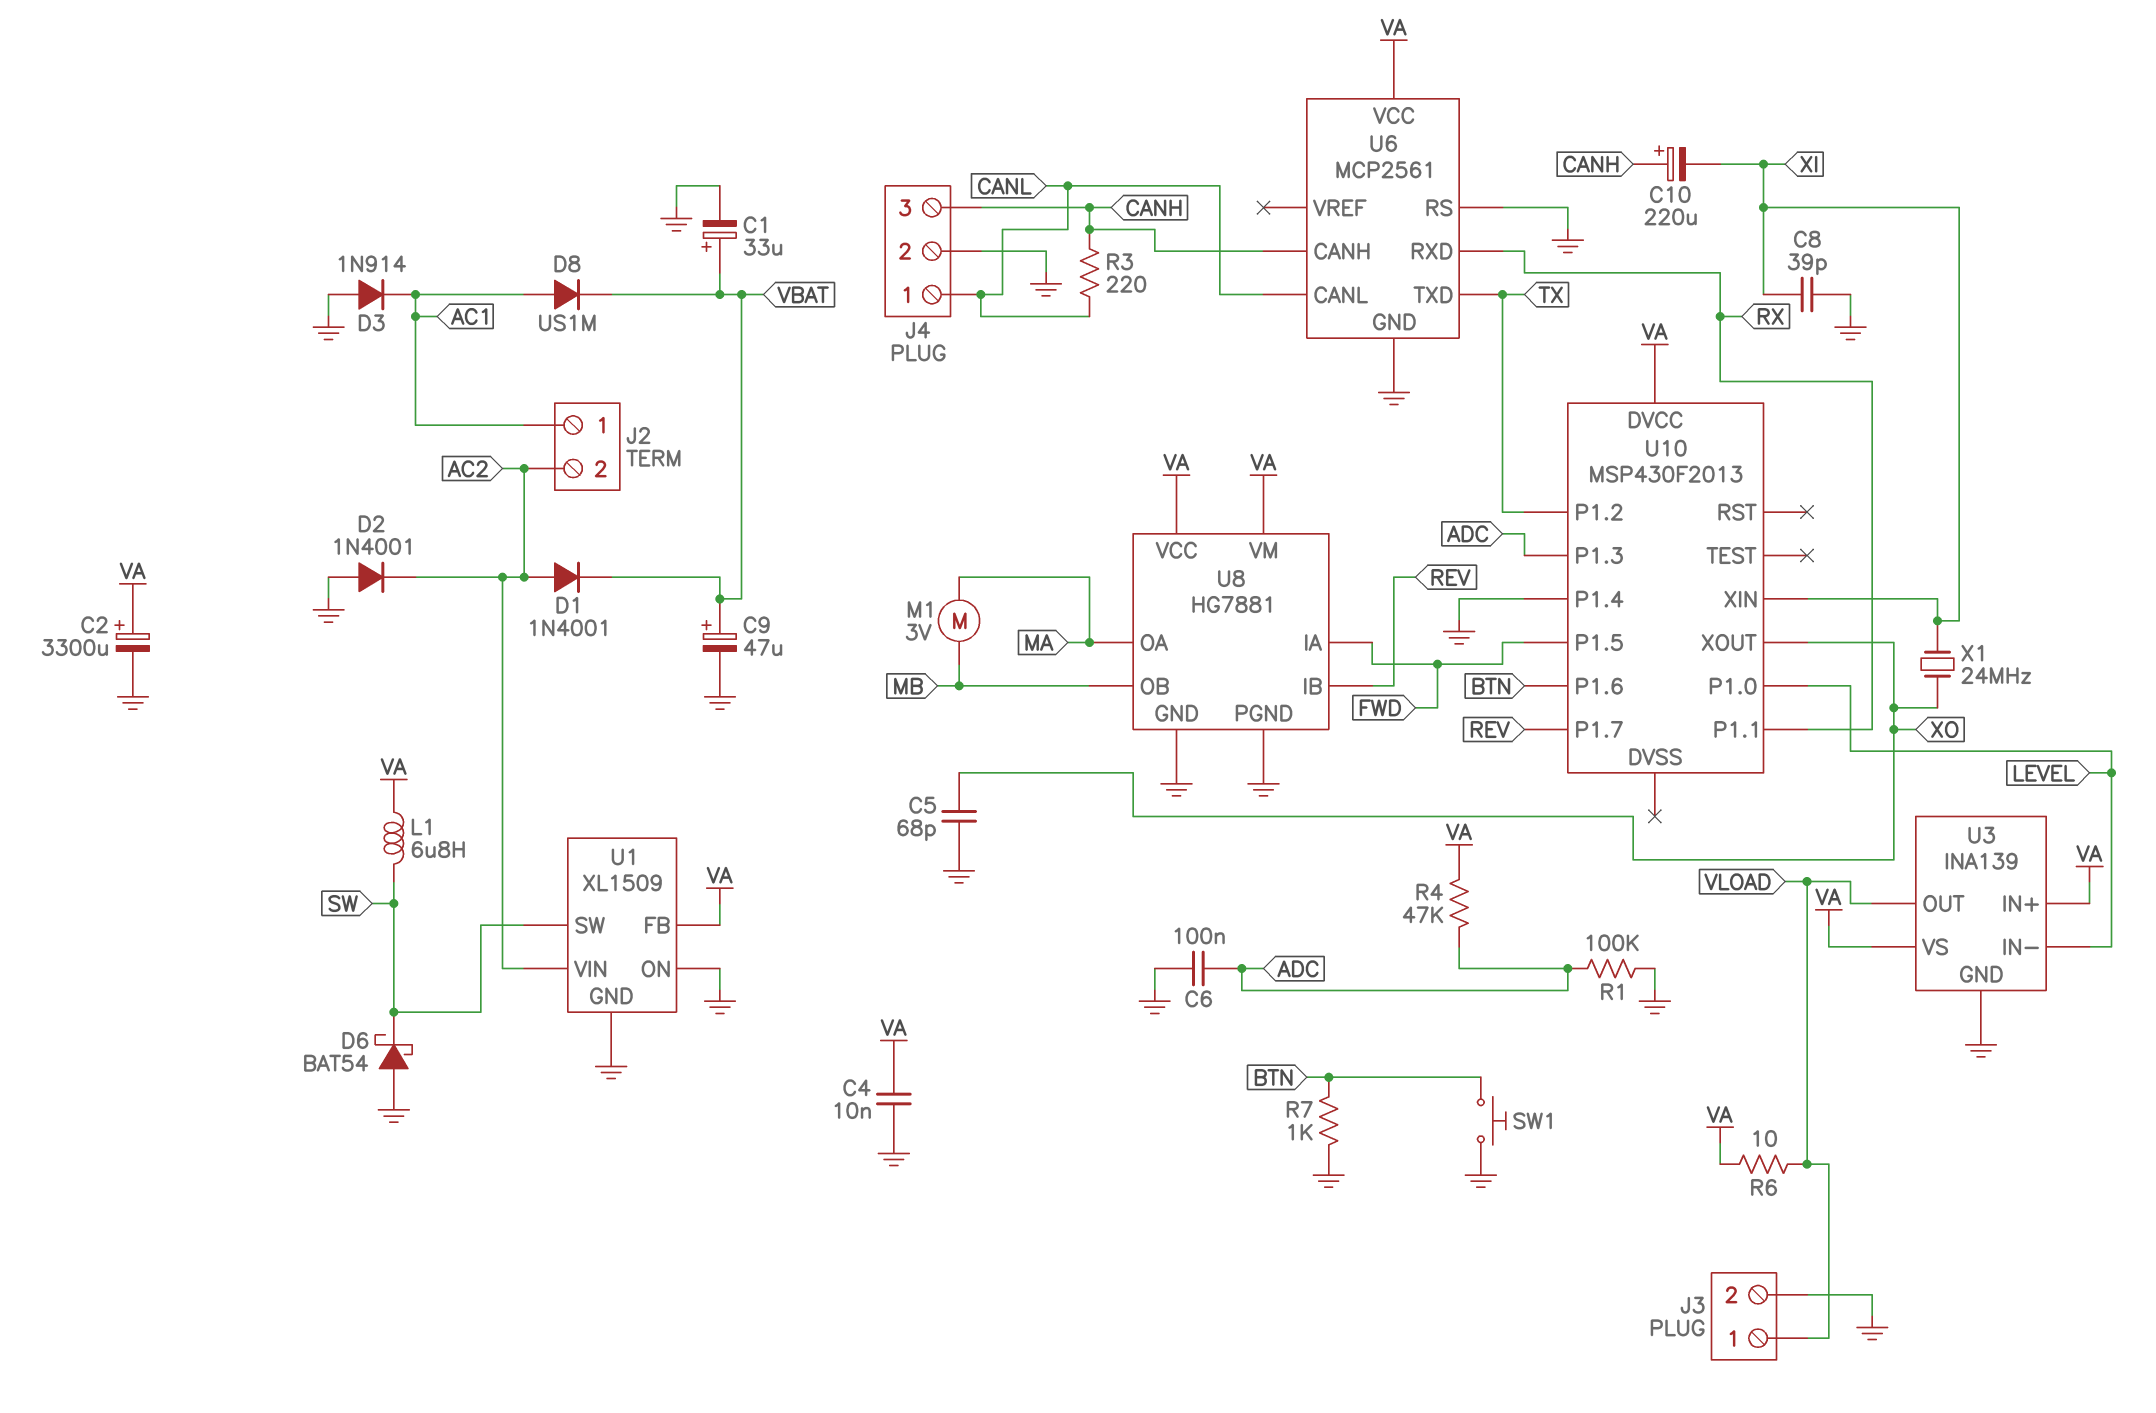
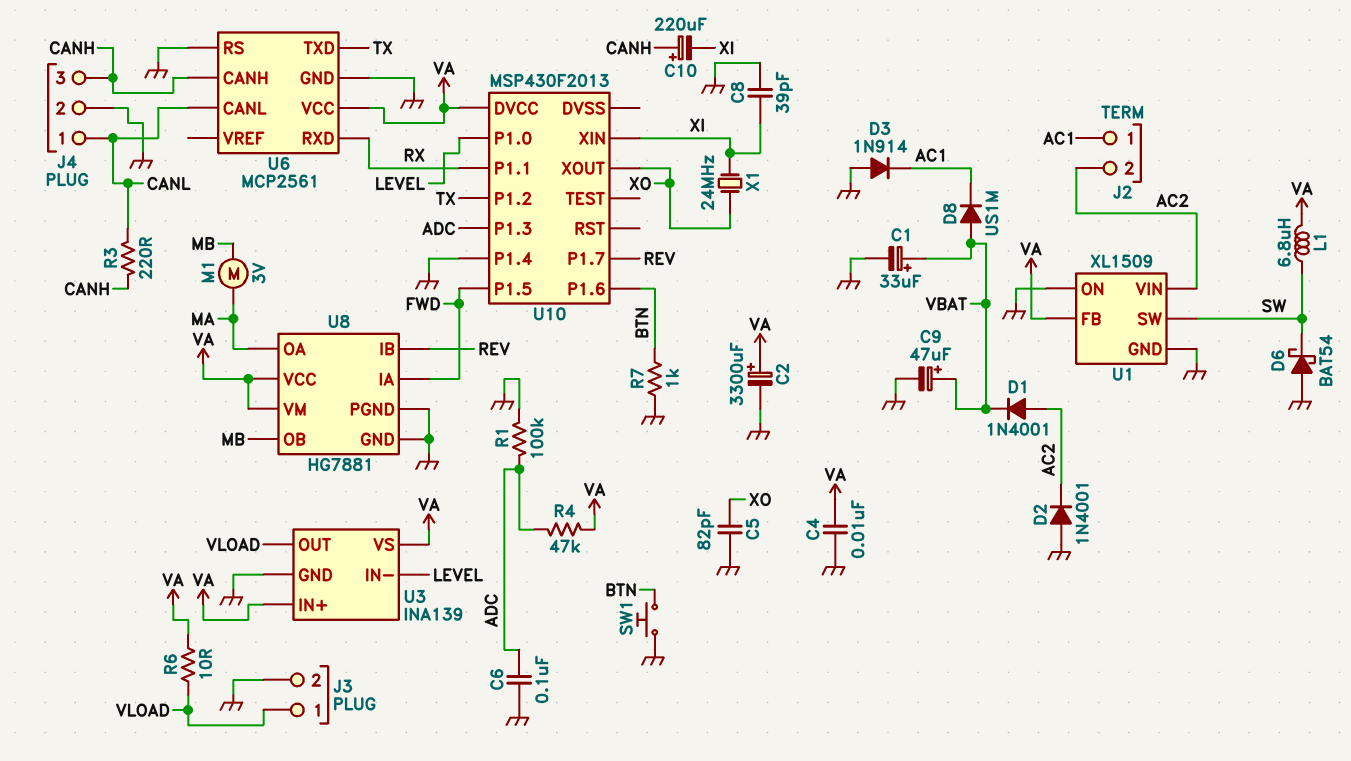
C5: 68pF (GND, XO) -> 82pF (GND, XO)
D8: diode US1M (A AC1, K VBAT) -> diode US1M (A VBAT, K AC1)

